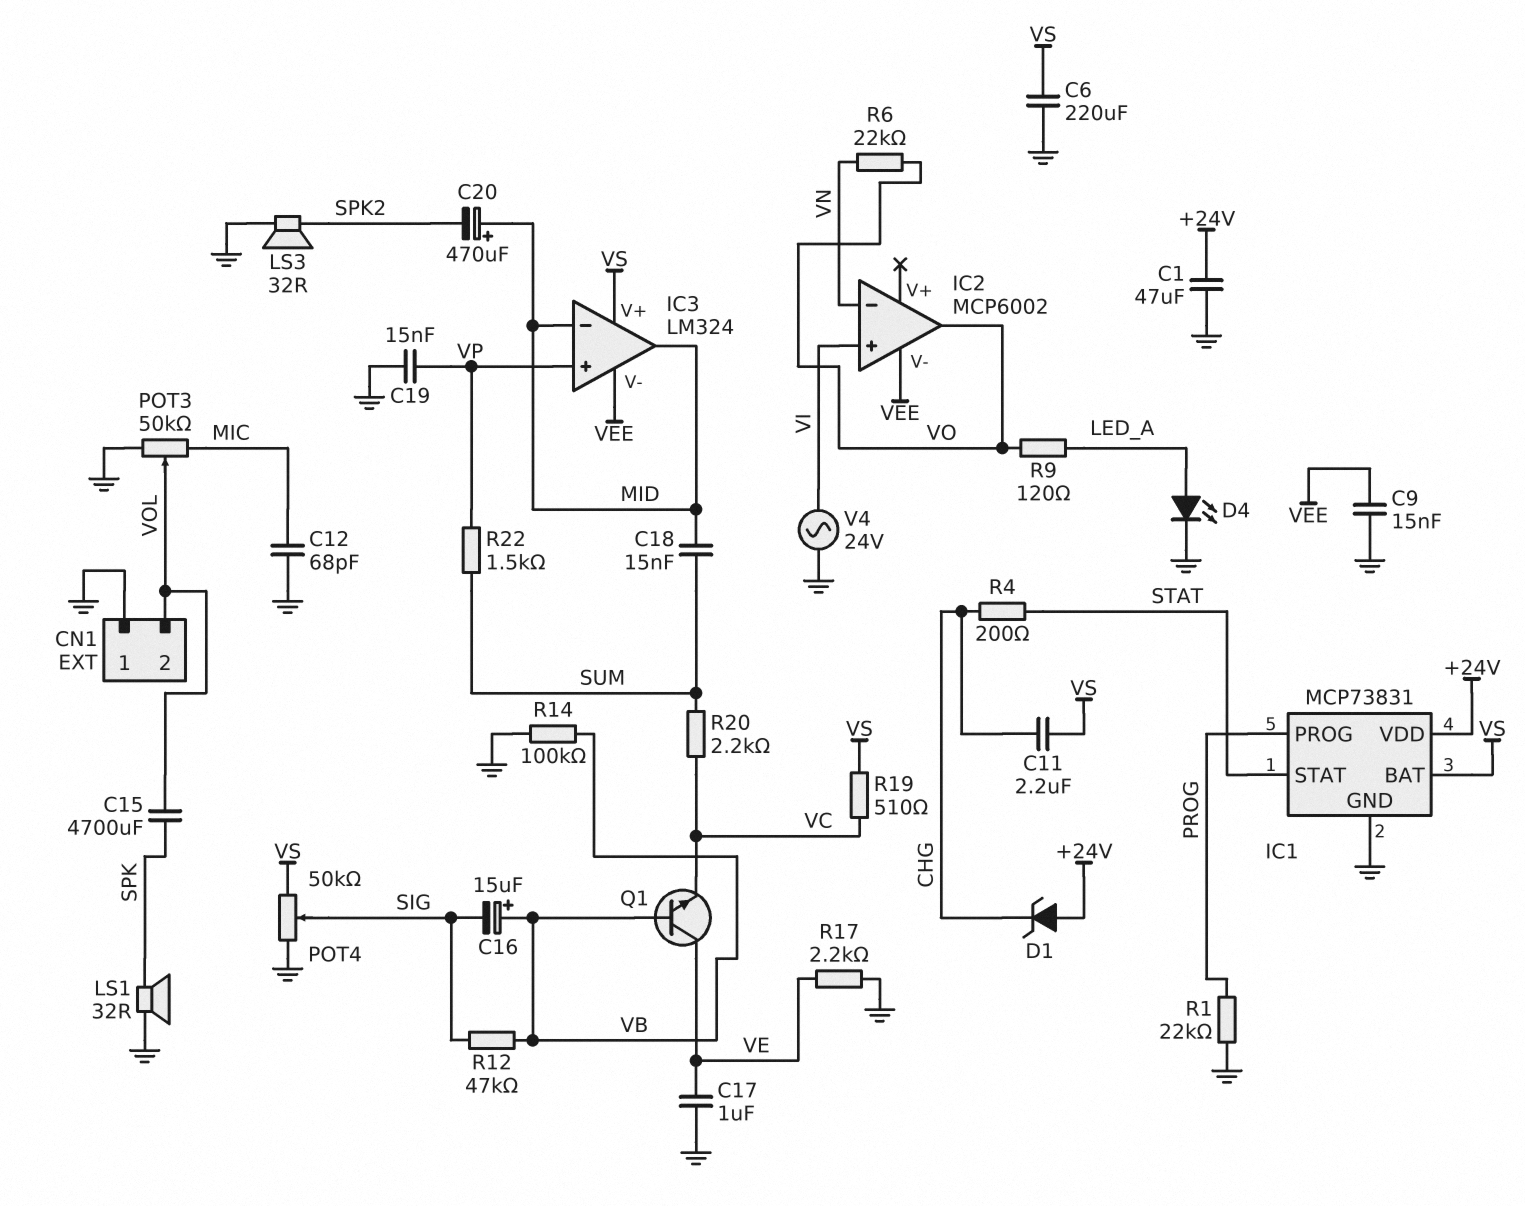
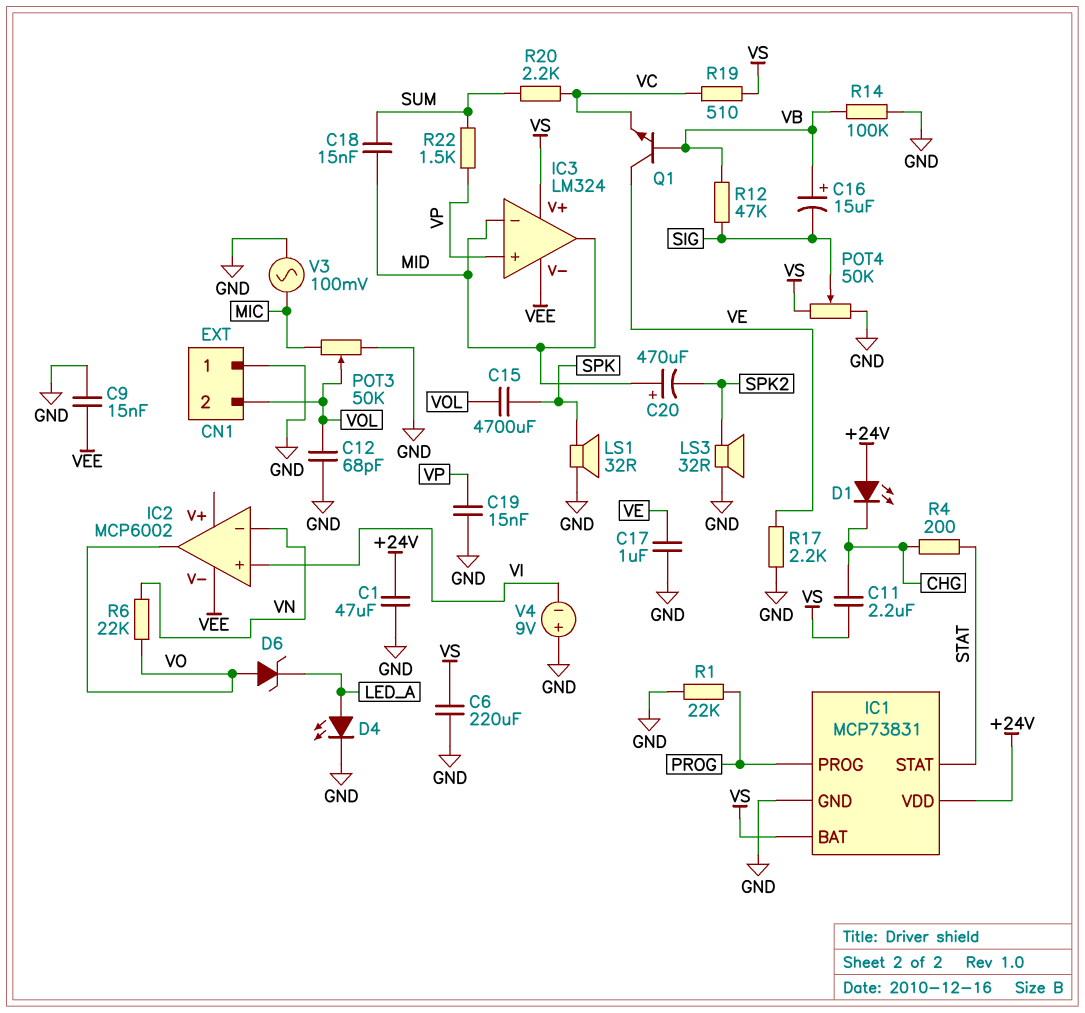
C12: 68pF (GND, MIC) -> 68pF (GND, VOL)
D1: zener (A +24V, K CHG) -> LED (A +24V, K CHG)
D6: none -> zener (A VO, K LED_A)
R9: 120 (LED_A, VO) -> none
V3: none -> AC 100mV (GND, MIC)
V4: AC 24V (GND, VI) -> 9V (plus GND, minus VI)

